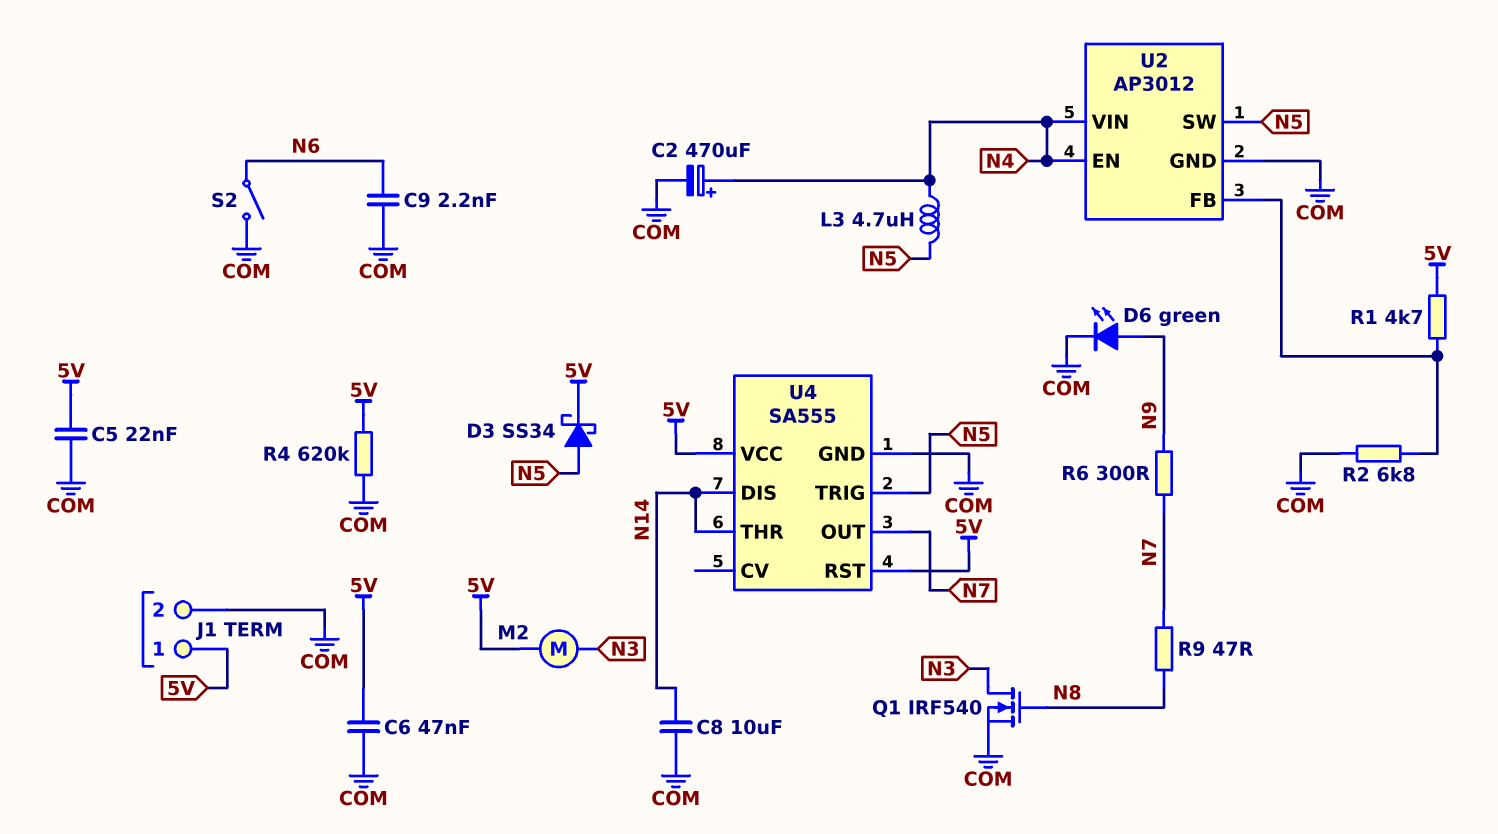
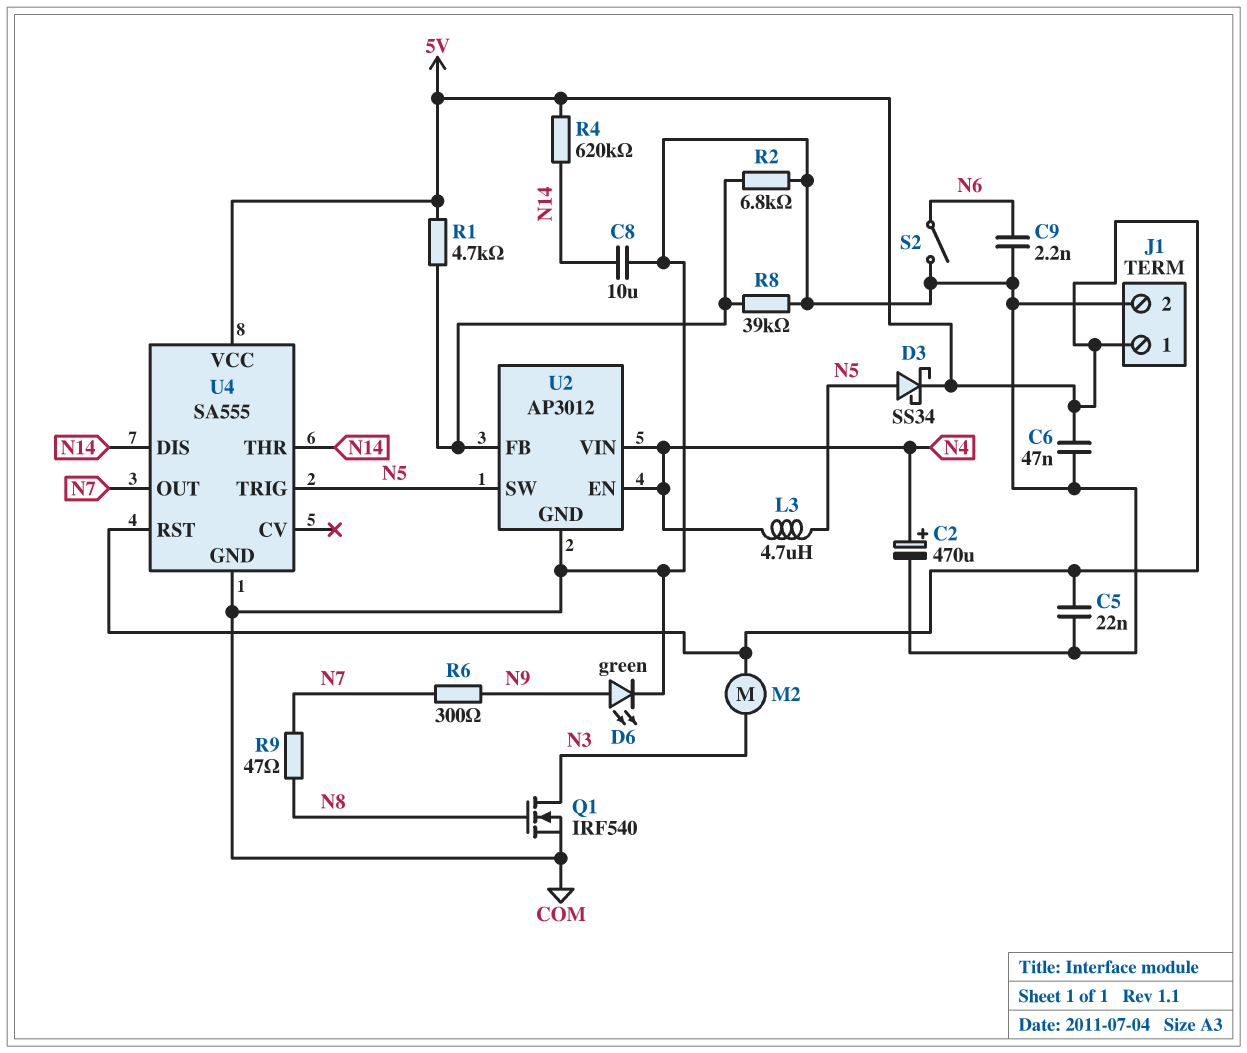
R4: 620k (5V, COM) -> 620k (5V, N14)
R8: none -> 39k (COM, U2/FB)

